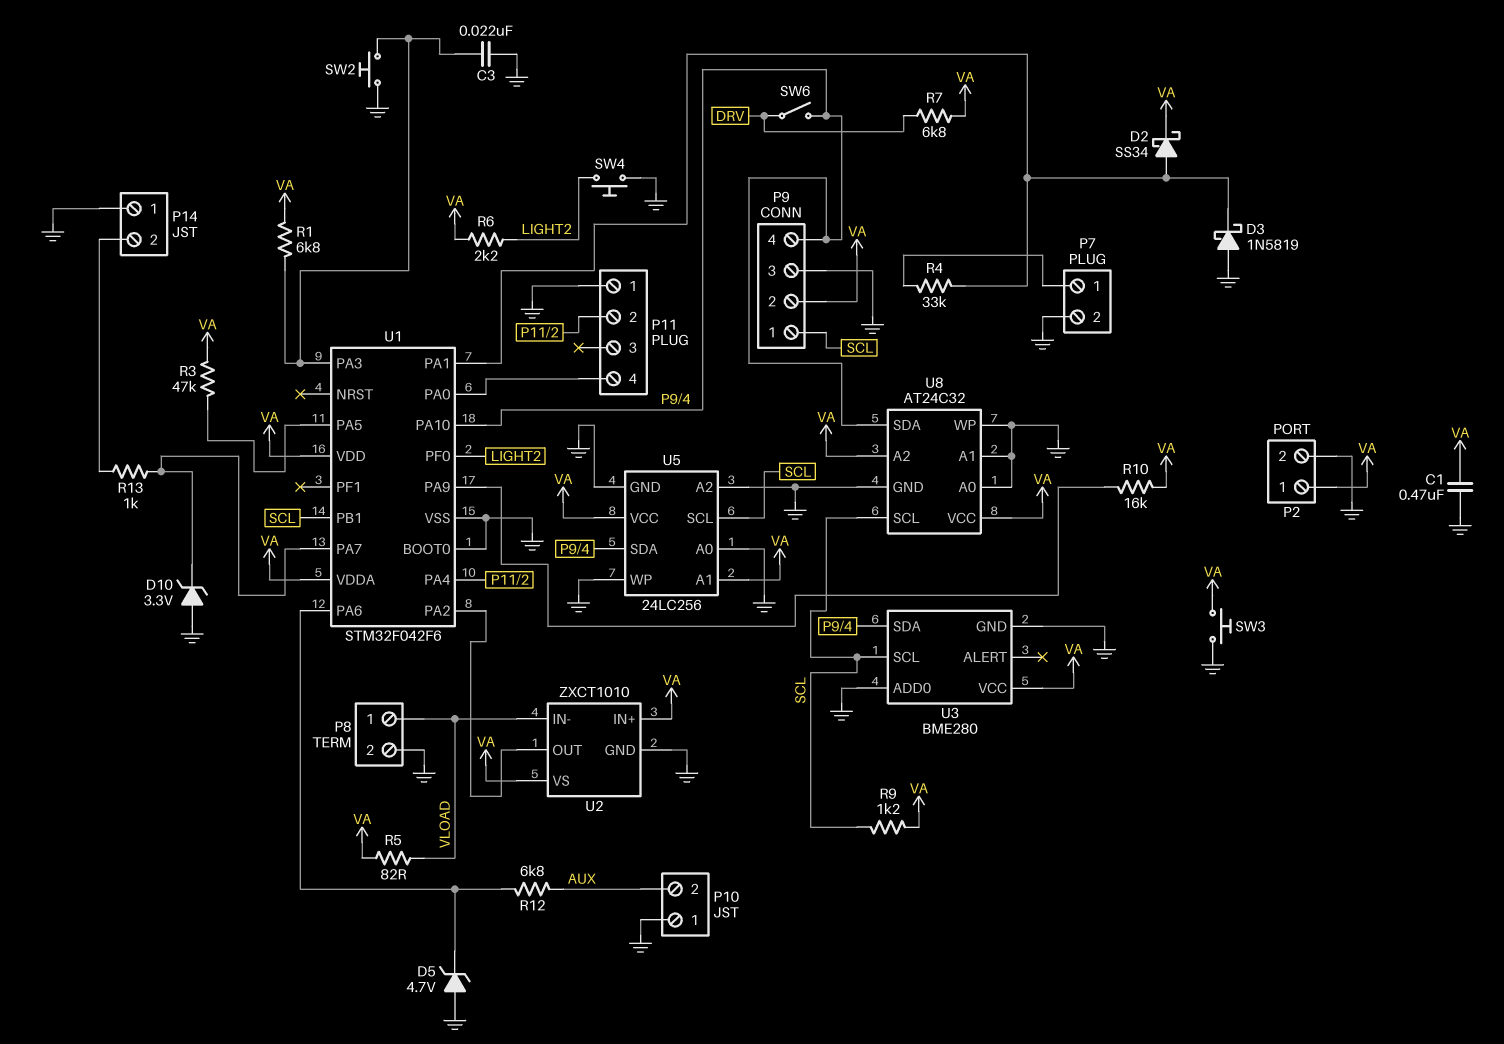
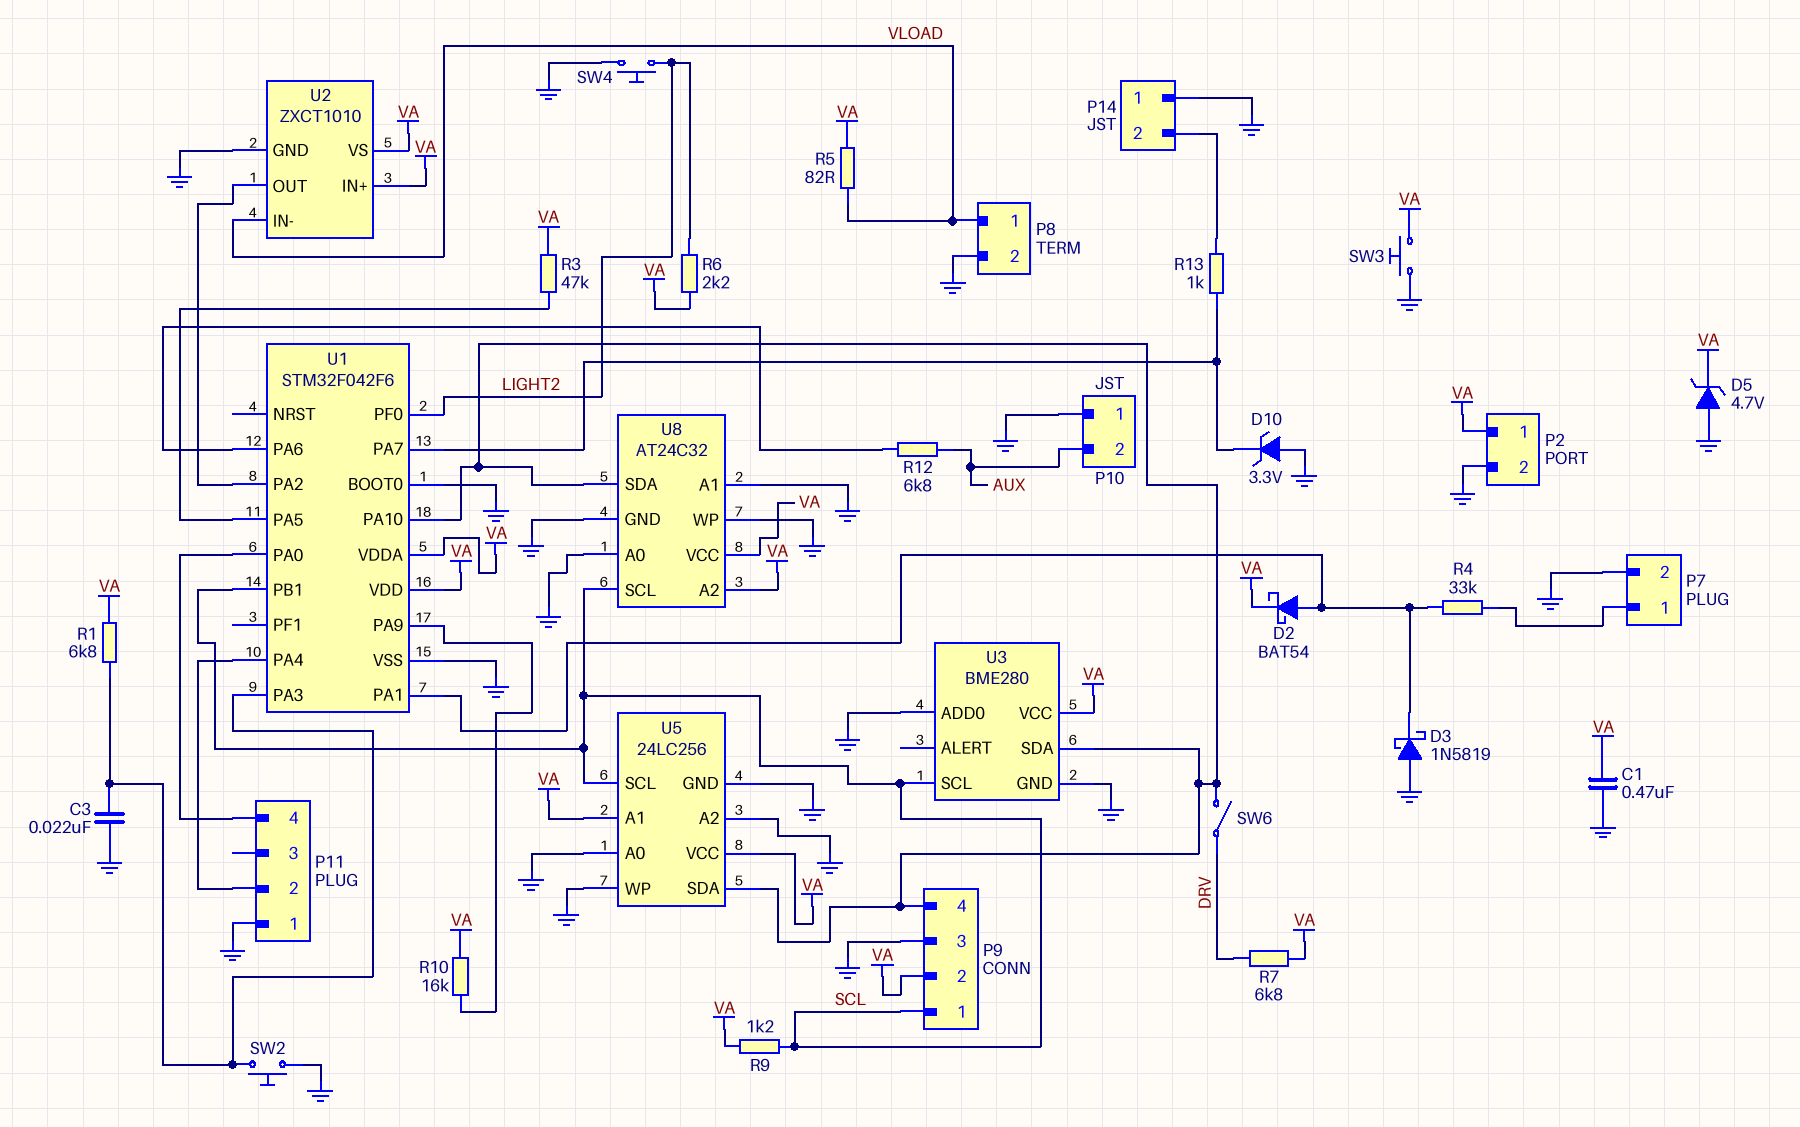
D2: schottky SS34 (A U1/PA1, K VA) -> schottky BAT54 (A U1/PA1, K VA)
D5: zener 4.7V (A GND, K U1/PA6) -> zener 4.7V (A GND, K VA)

